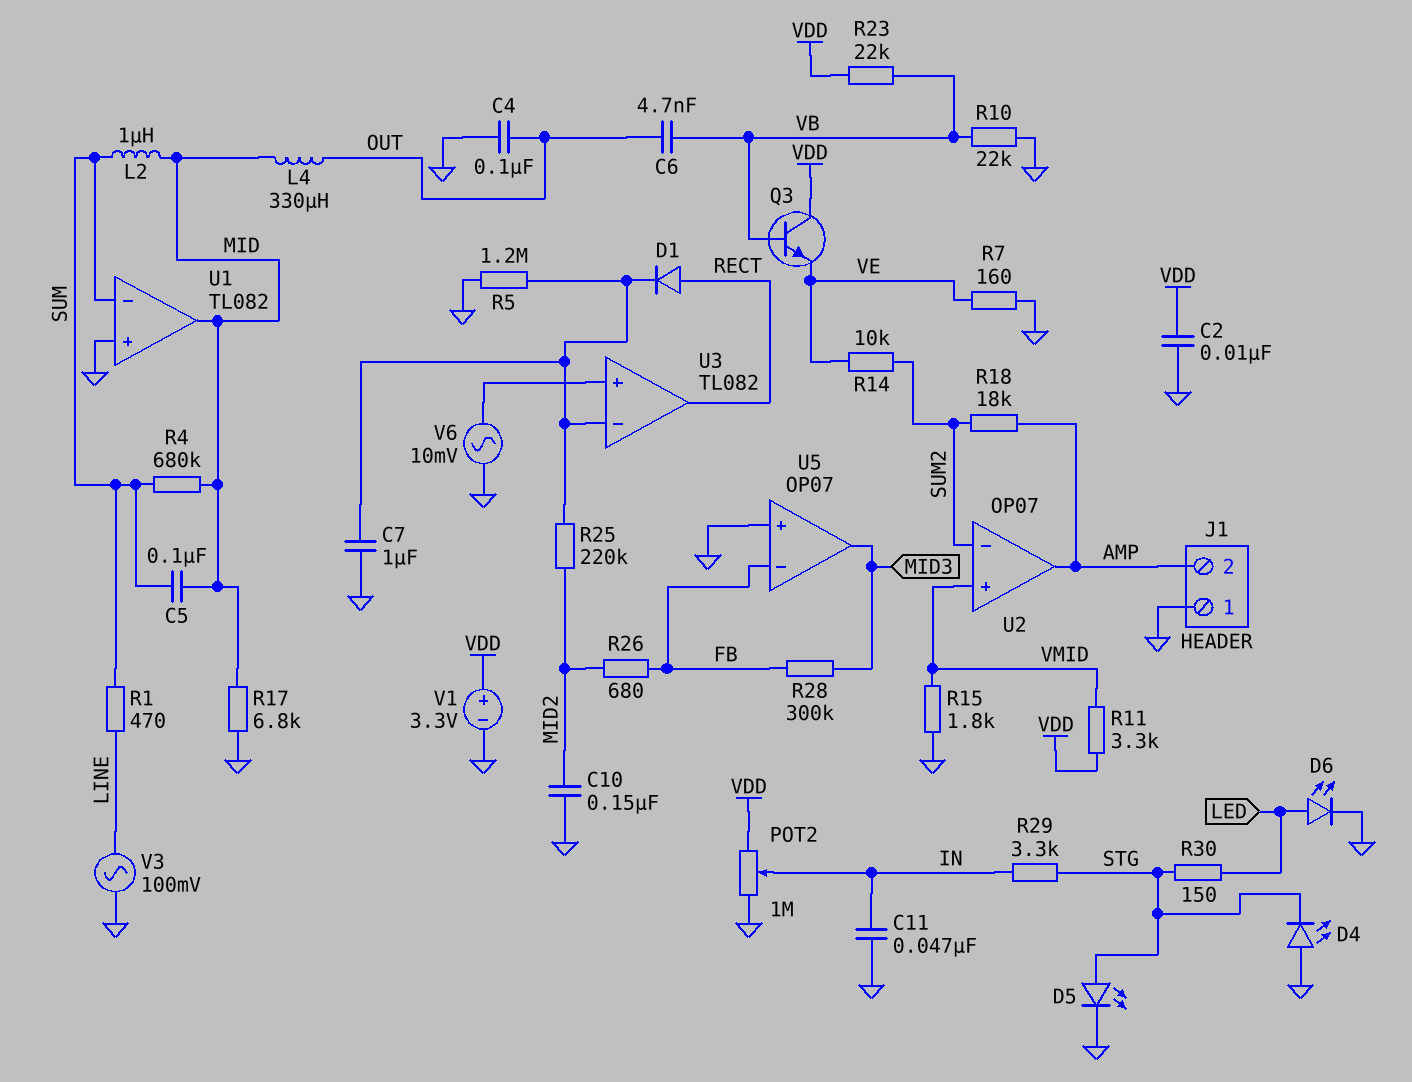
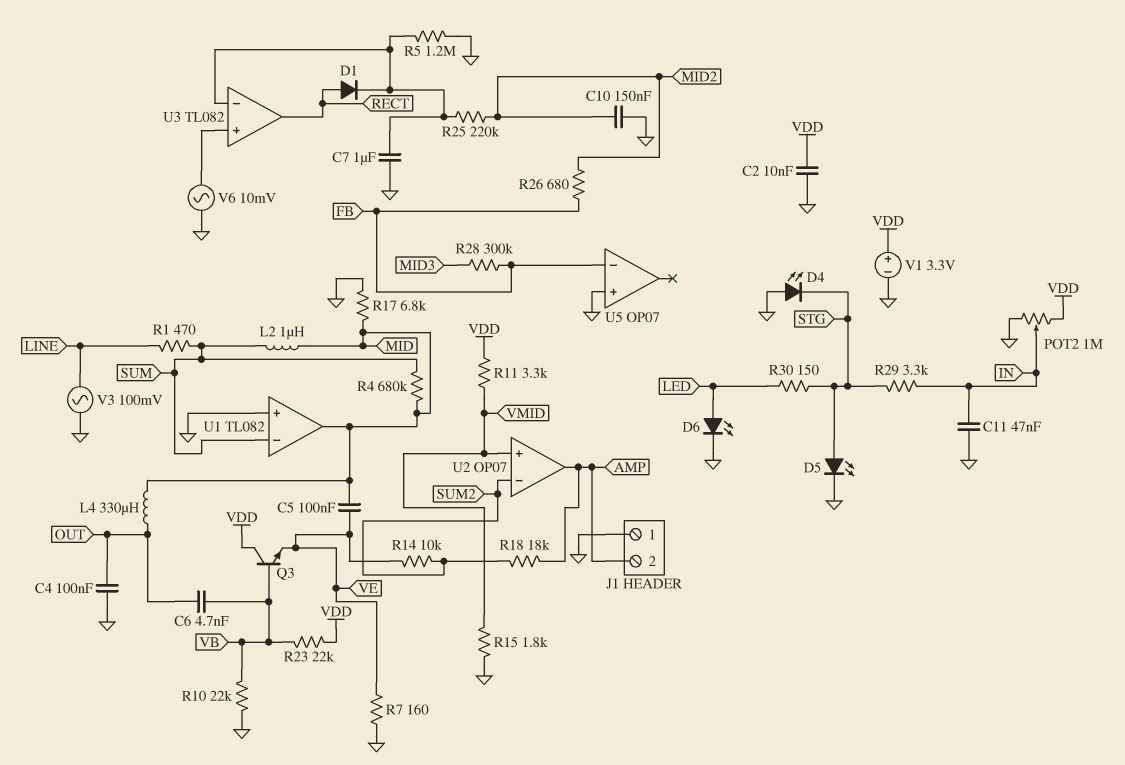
C5: 100nF (MID, SUM) -> 100nF (MID, VE)
U5 pin out: MID3 -> none

